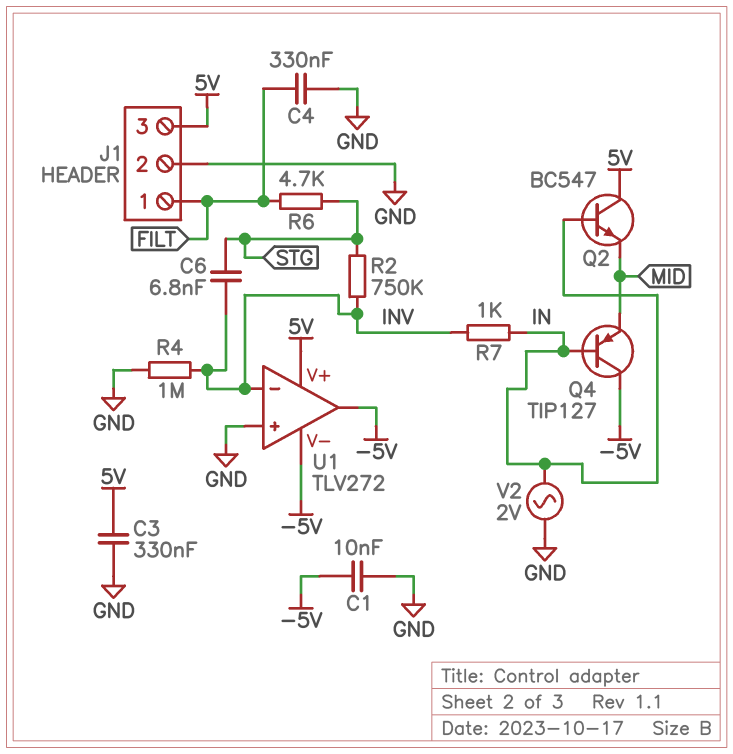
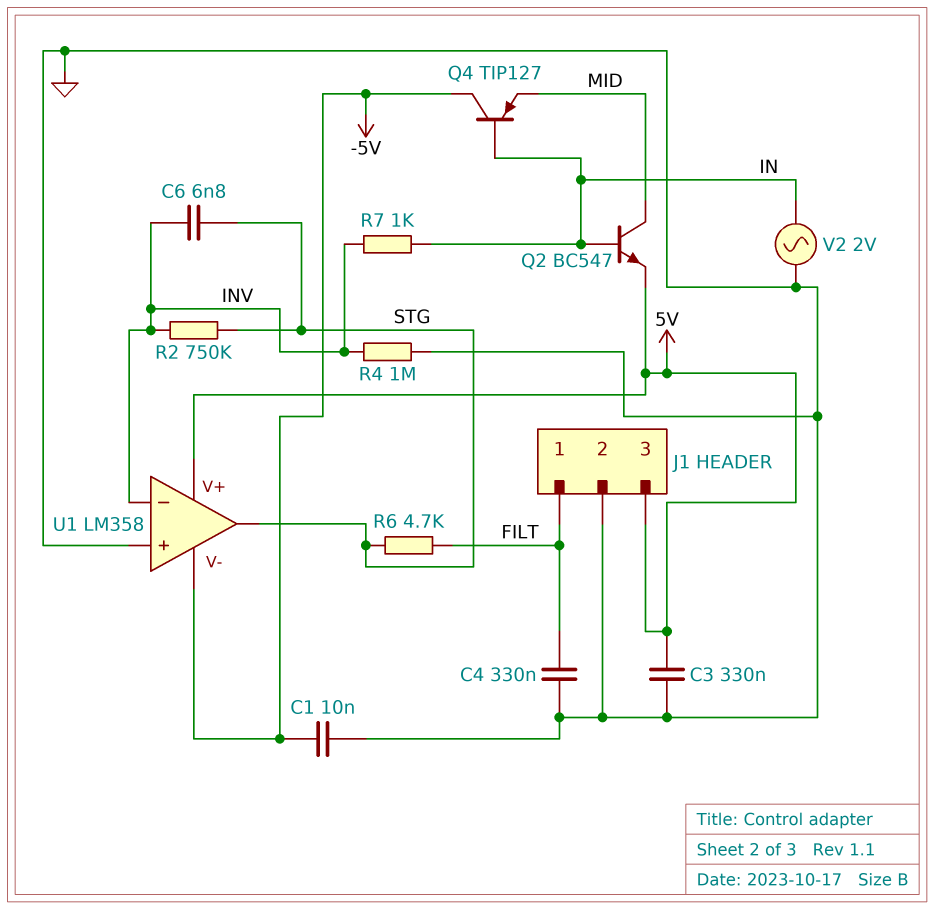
Q2: NPN BC547 (B IN, C 5V, E MID) -> NPN BC547 (B IN, C MID, E 5V)
U1: TLV272 -> LM358
U1 pin out: -5V -> STG

